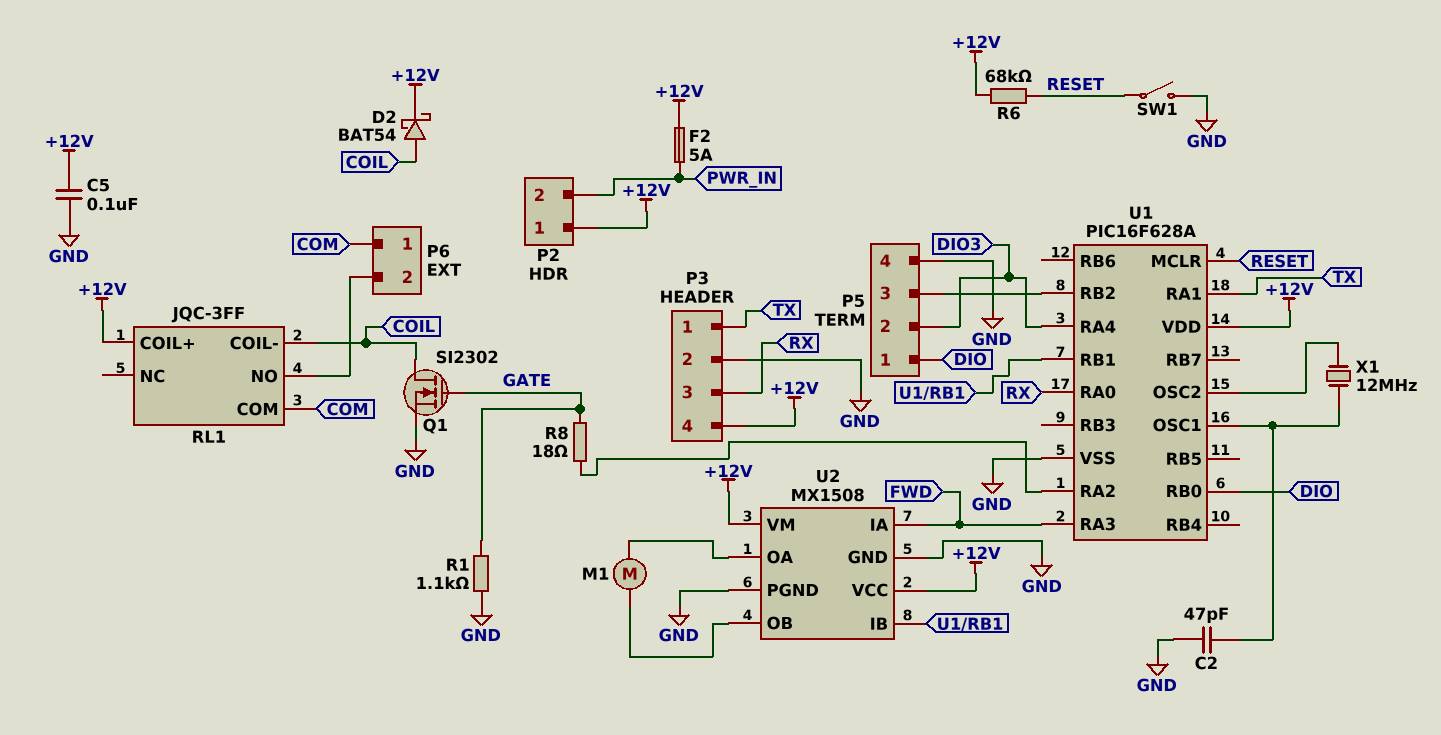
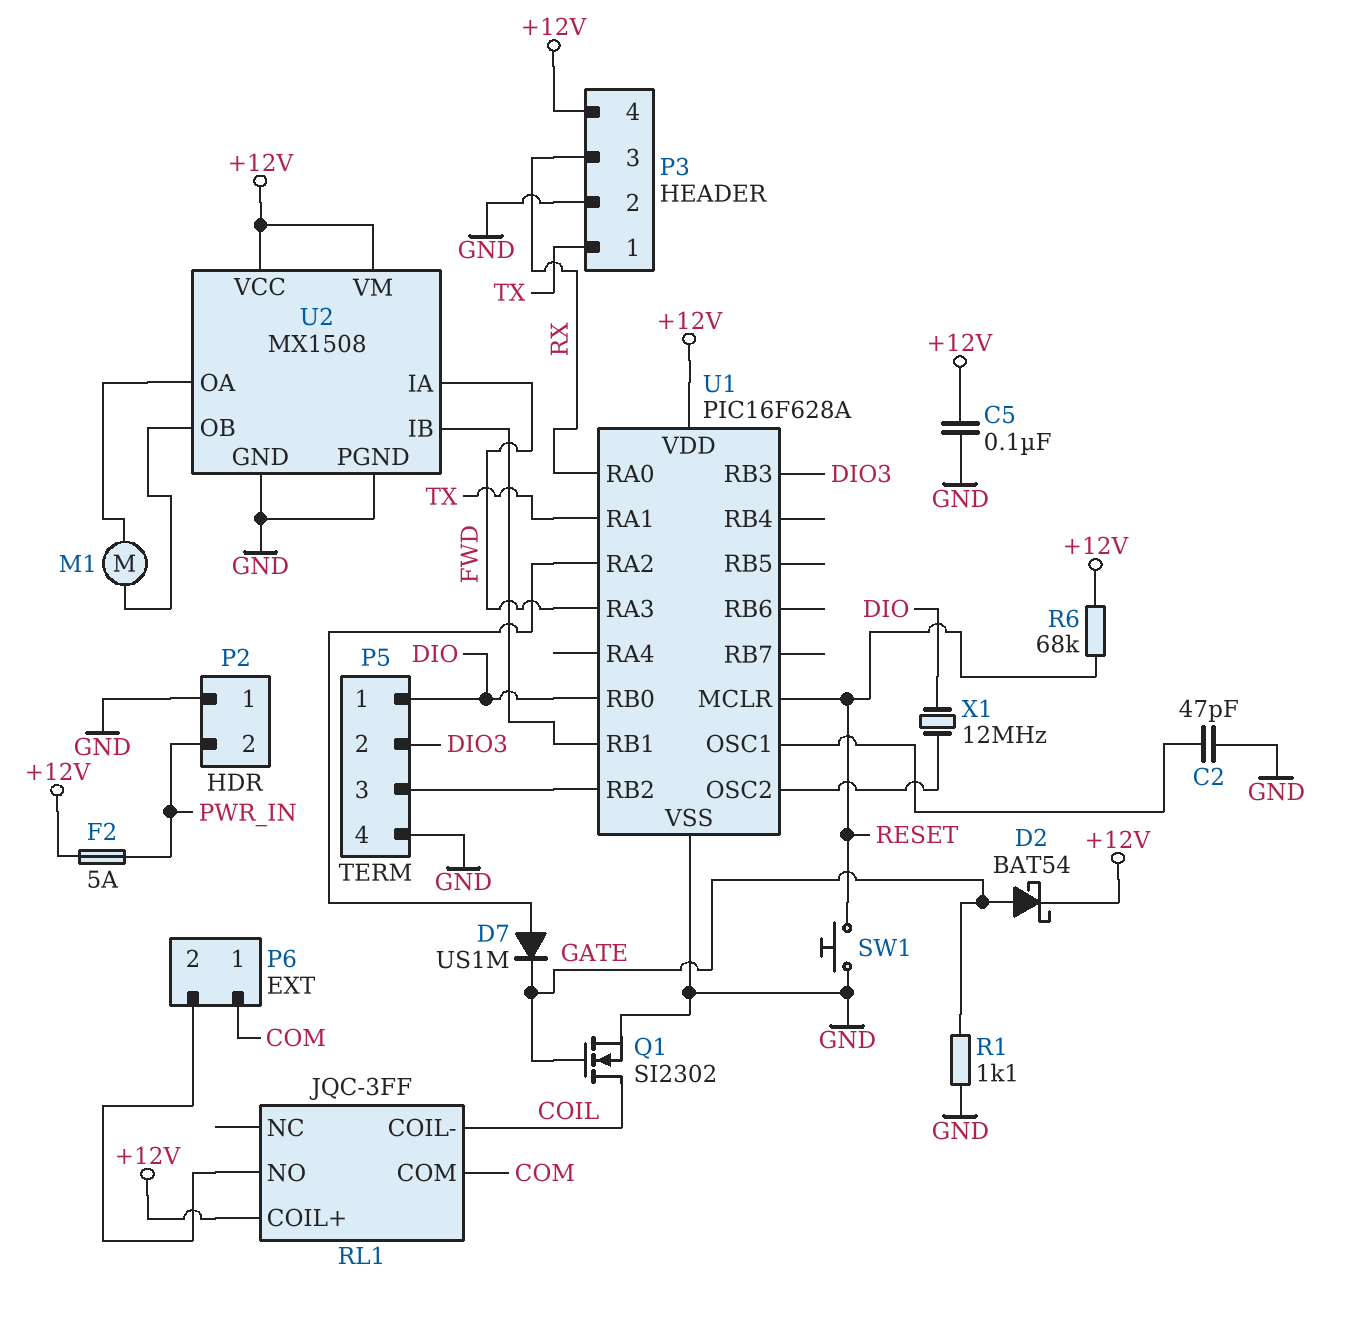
D2: schottky BAT54 (A COIL, K +12V) -> schottky BAT54 (A GATE, K +12V)
D7: none -> diode US1M (A U1/RA2, K GATE)
P2 pin 1: +12V -> GND
R8: 18 (GATE, U1/RA2) -> none
SW1: switch (GND, RESET) -> button (GND, RESET)
U1 pin RA4: DIO3 -> none
U1 pin RB3: none -> DIO3
X1: 12MHz (U1/OSC1, U1/OSC2) -> 12MHz (DIO, U1/OSC2)

